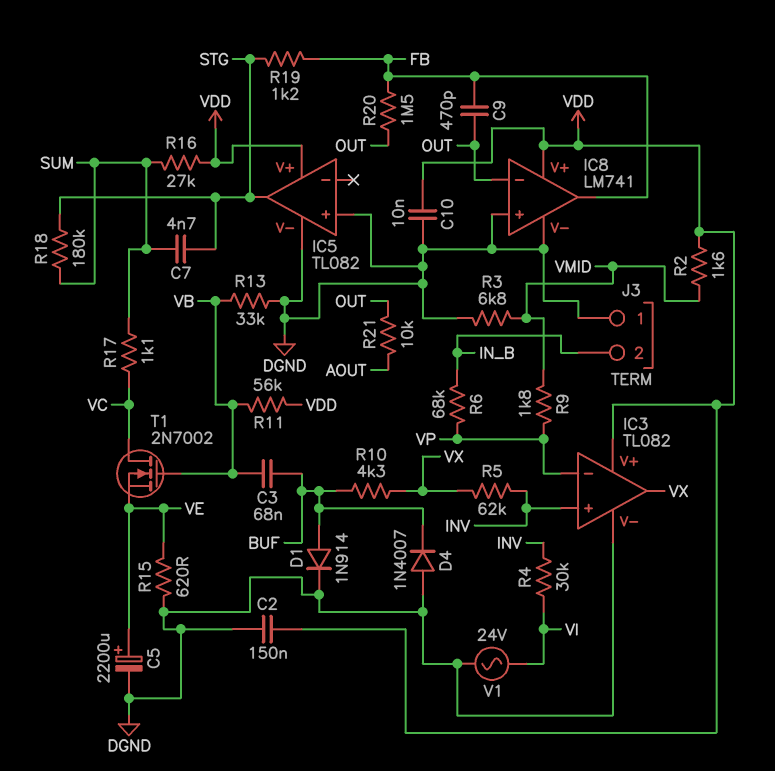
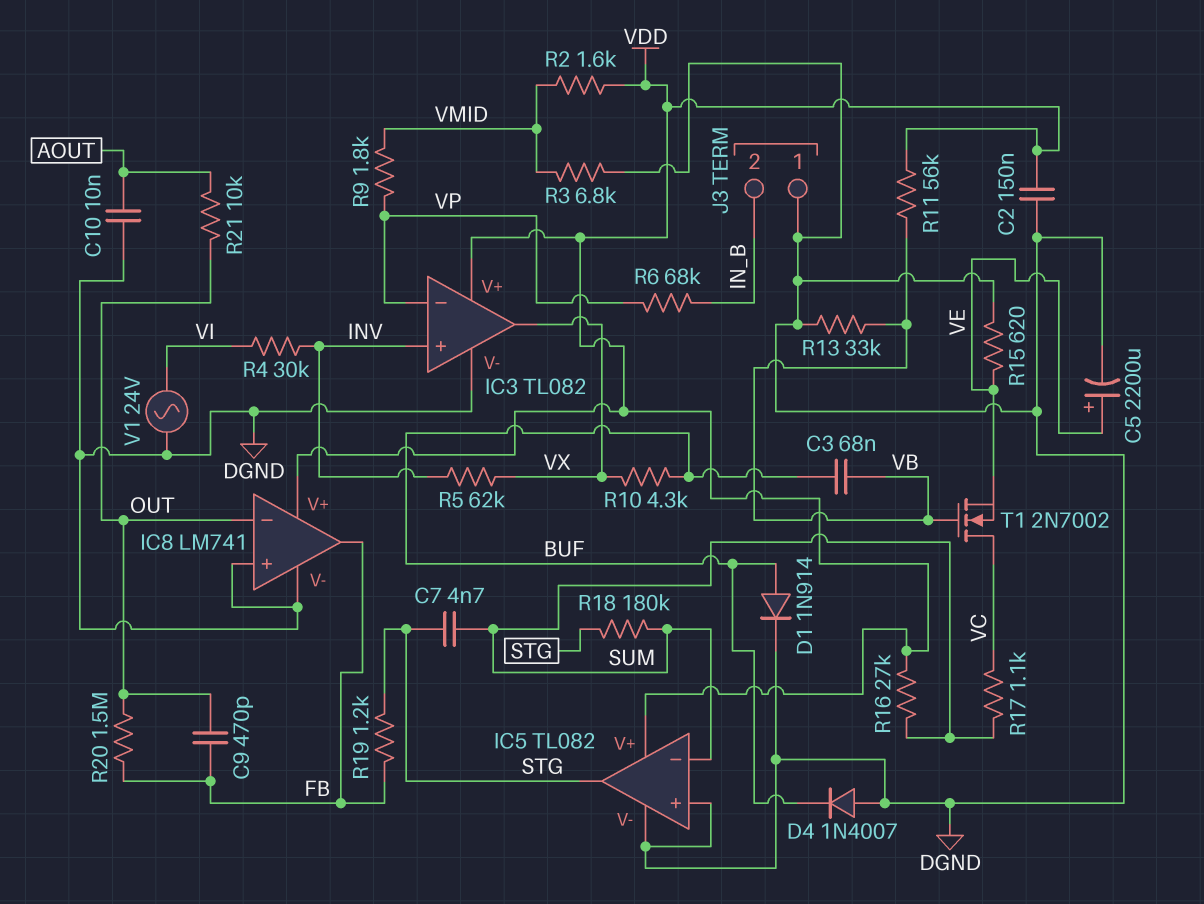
C10: 10nF (DGND, VDD) -> 10nF (AOUT, DGND)
IC5 pin in-: none -> SUM

